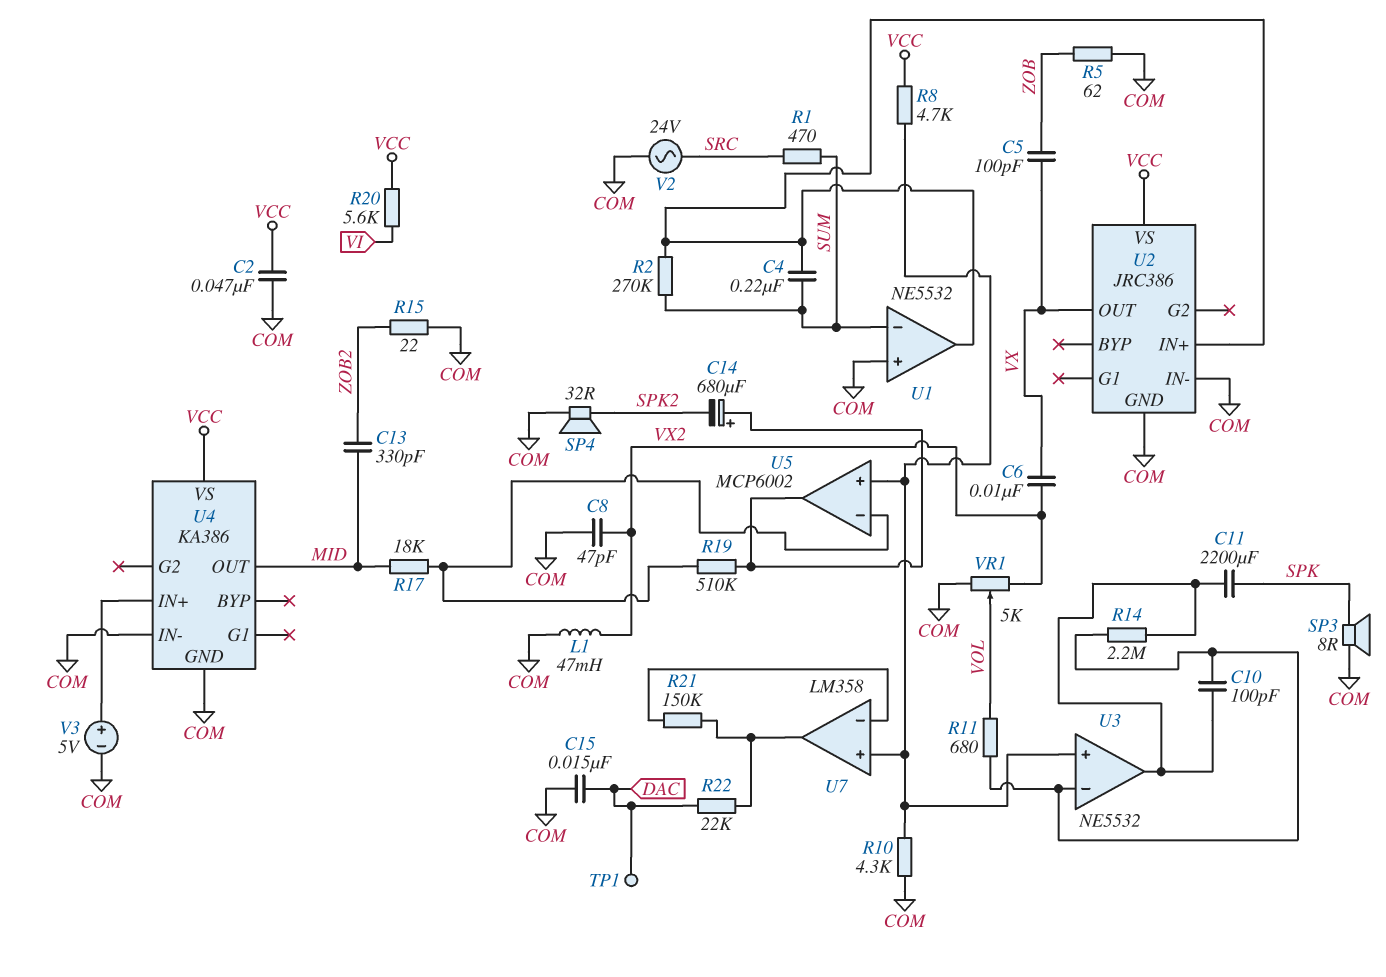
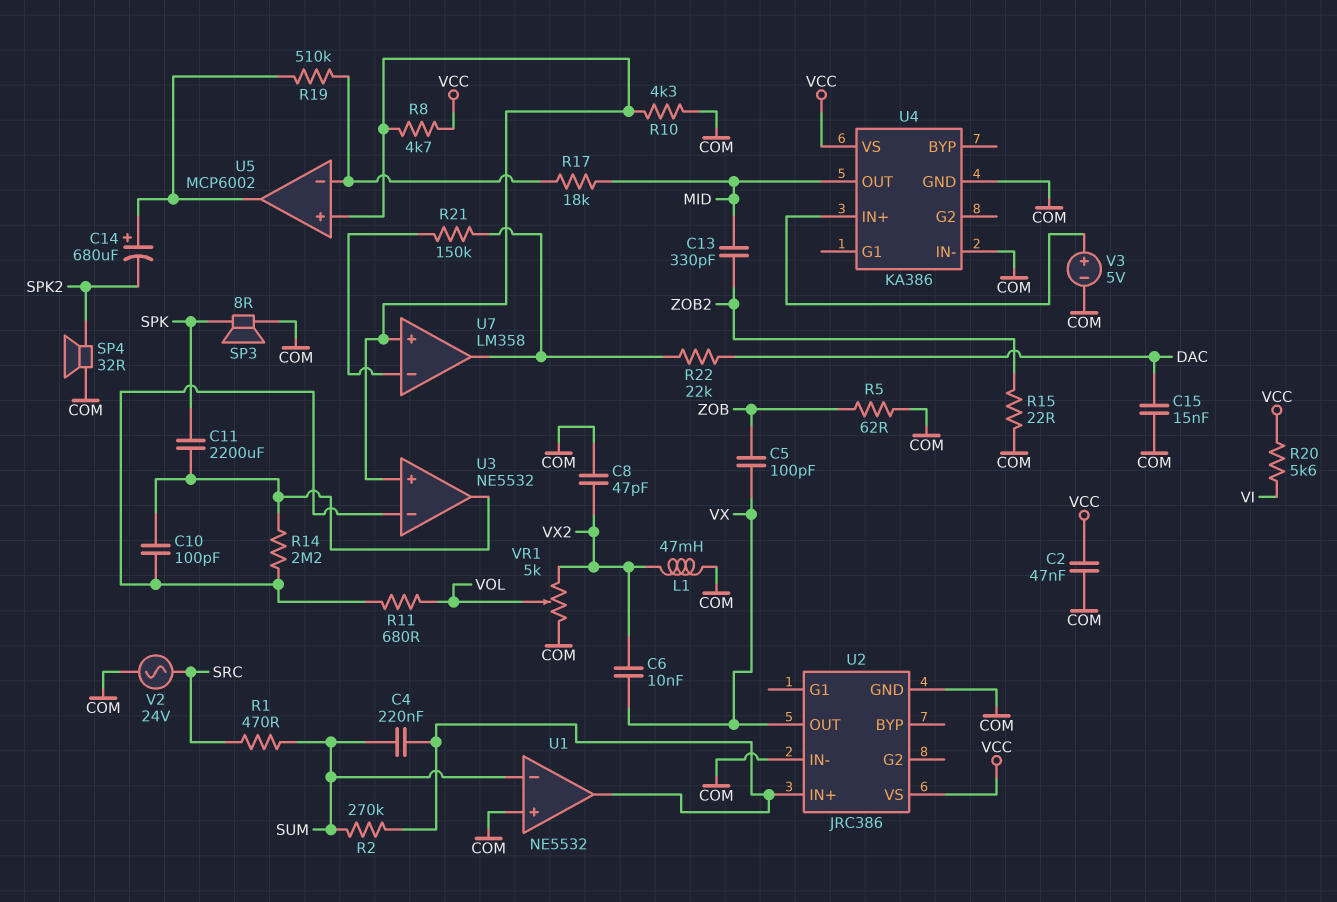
TP1: test point (DAC) -> none

